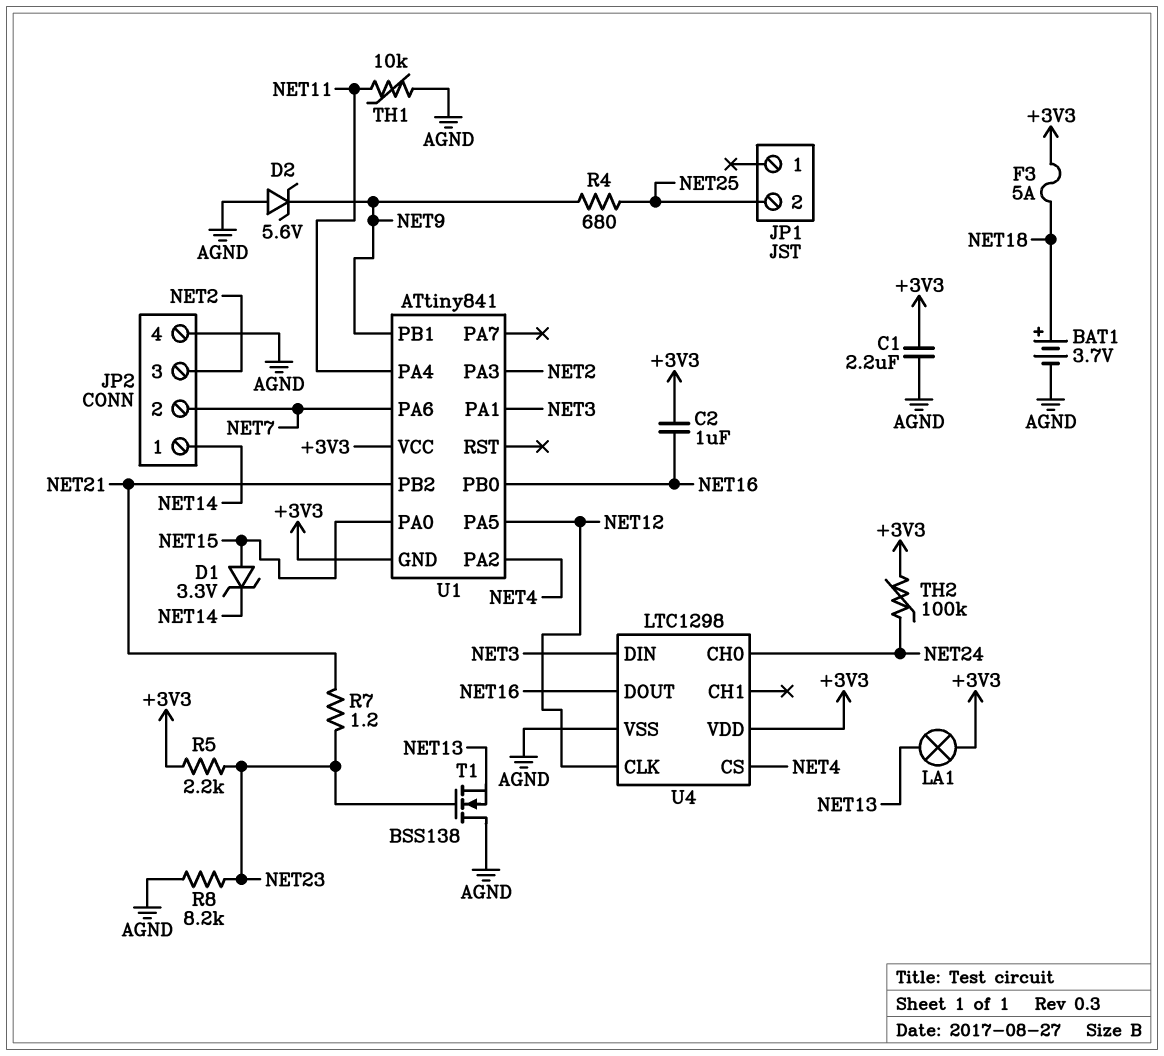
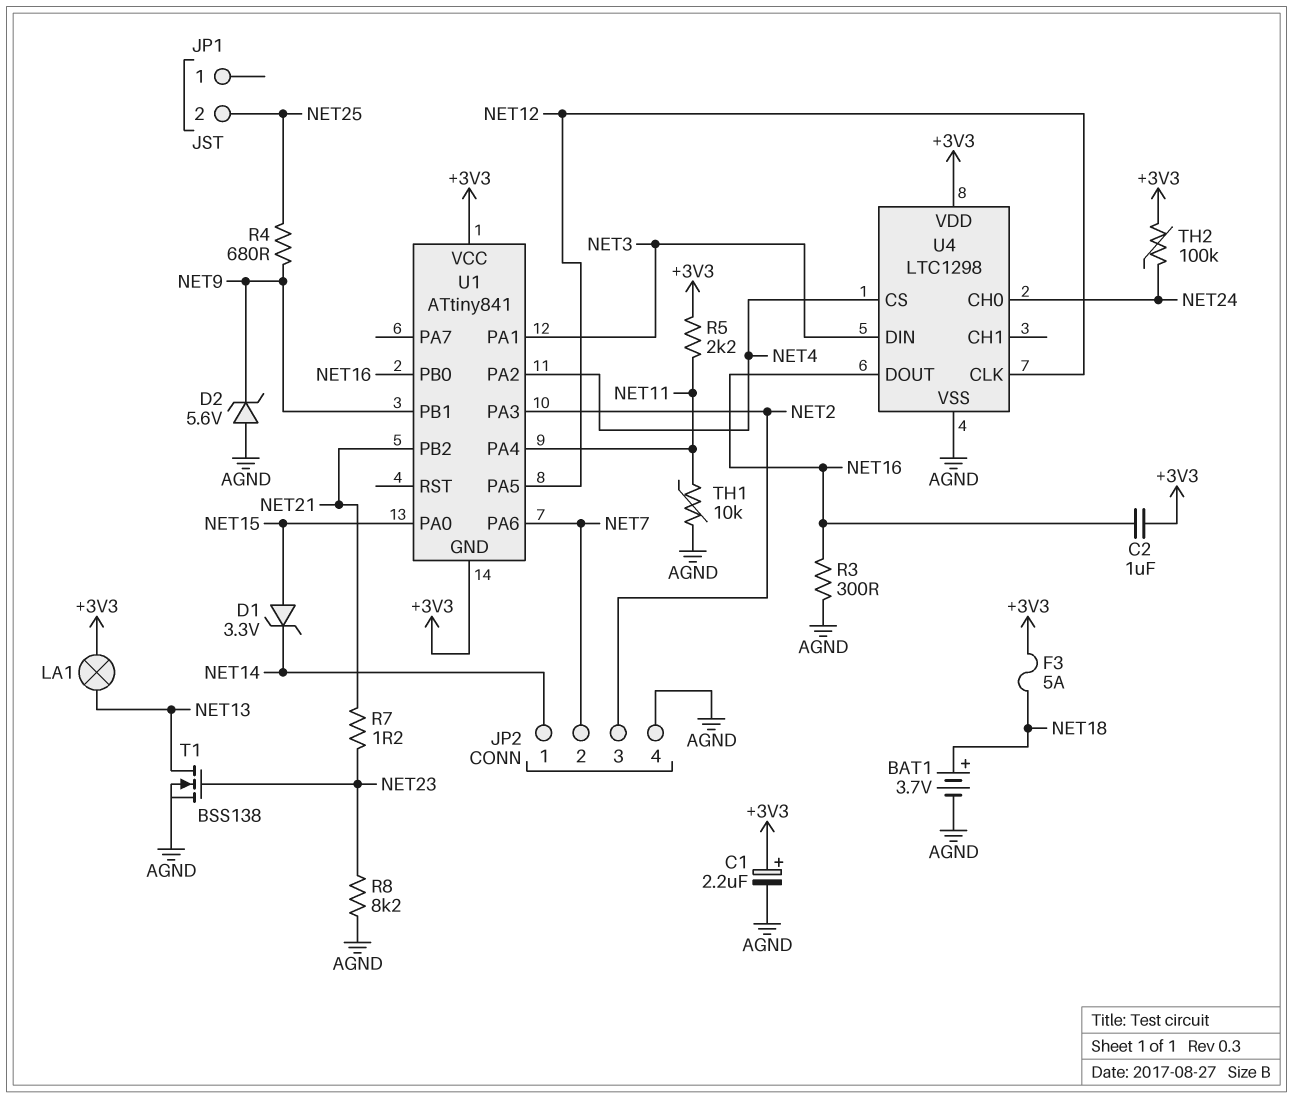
C1: 2.2uF (+3V3, AGND) -> 2.2uF (plus +3V3, minus AGND)
R3: none -> 300 (AGND, NET16)
R5: 2.2k (+3V3, NET23) -> 2.2k (+3V3, NET11)
T1: NMOS BSS138 (G NET23, D AGND, S NET13) -> NMOS BSS138 (G NET23, D NET13, S AGND)

